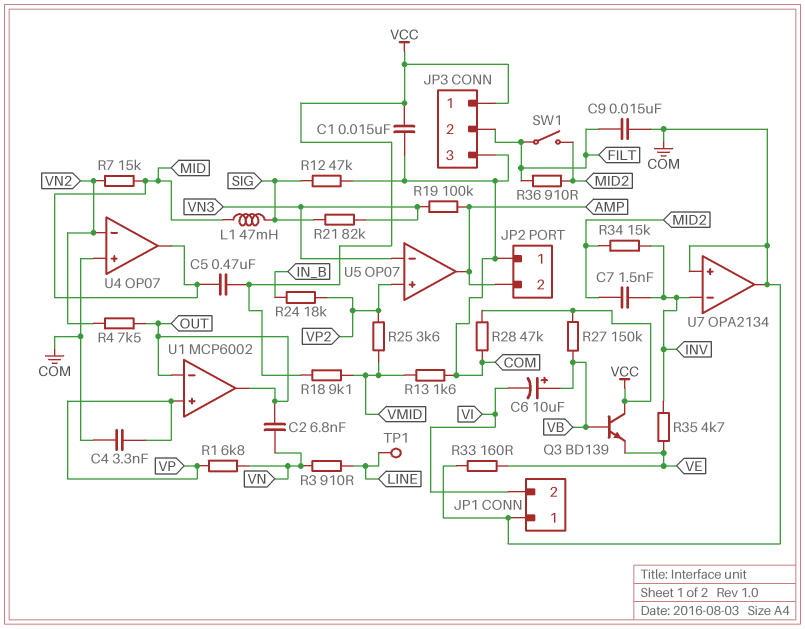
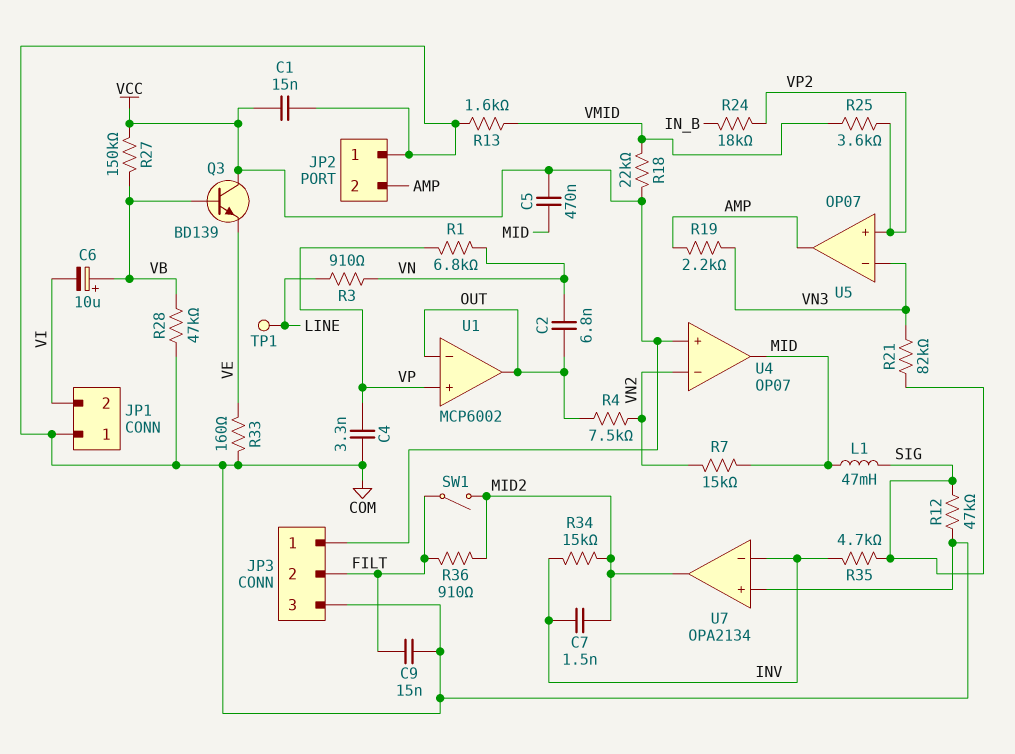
R18: 9.1k (VCC, VMID) -> 22k (VCC, VMID)
R19: 100k (AMP, VN3) -> 2.2k (AMP, VN3)
R28: 47k (COM, VCC) -> 47k (COM, VB)
R35: 4.7k (INV, VE) -> 4.7k (INV, SIG)
U4 pin in+: COM -> VCC
U7 pin out: COM -> MID2

